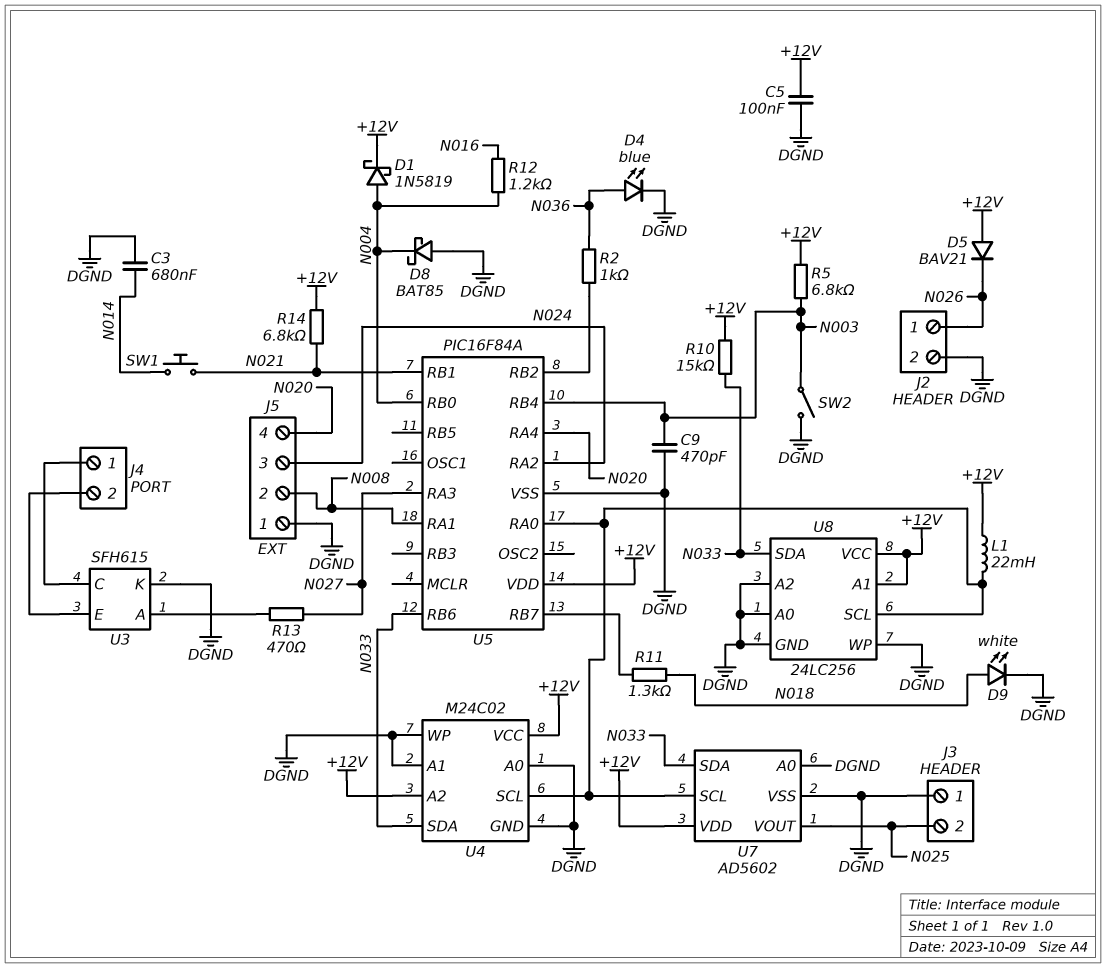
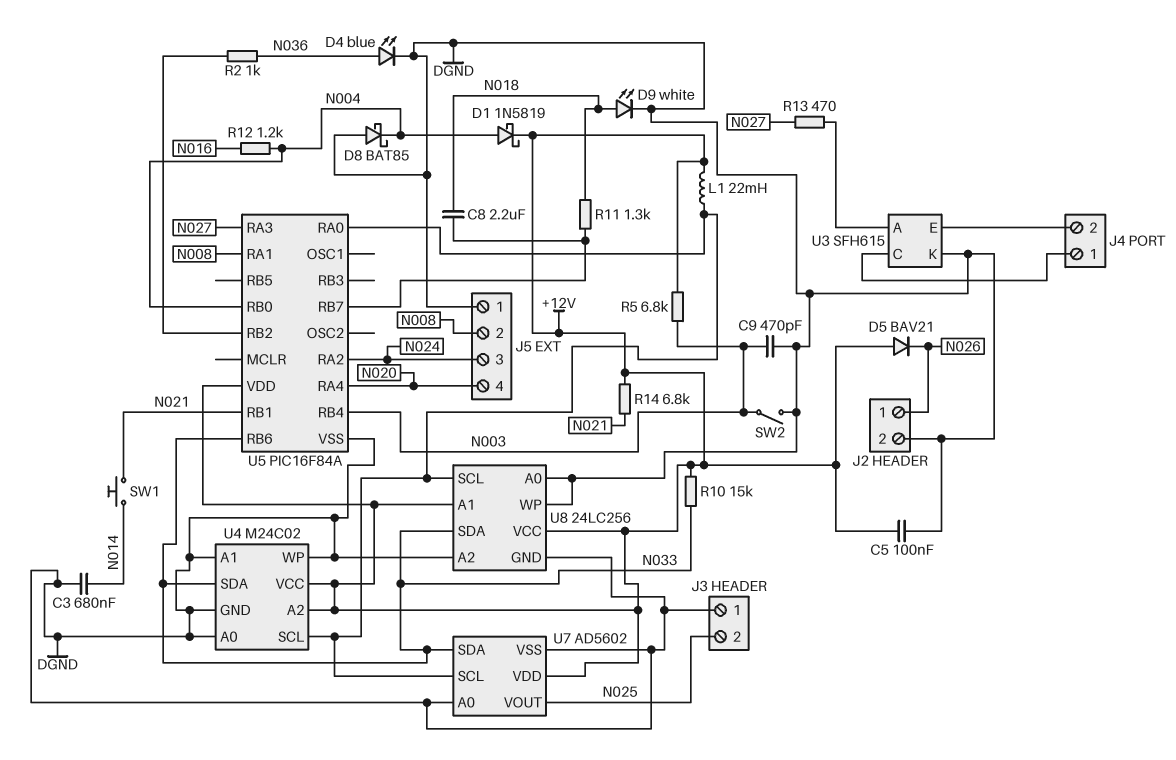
C8: none -> 2.2uF (N018, U5/RB7)

